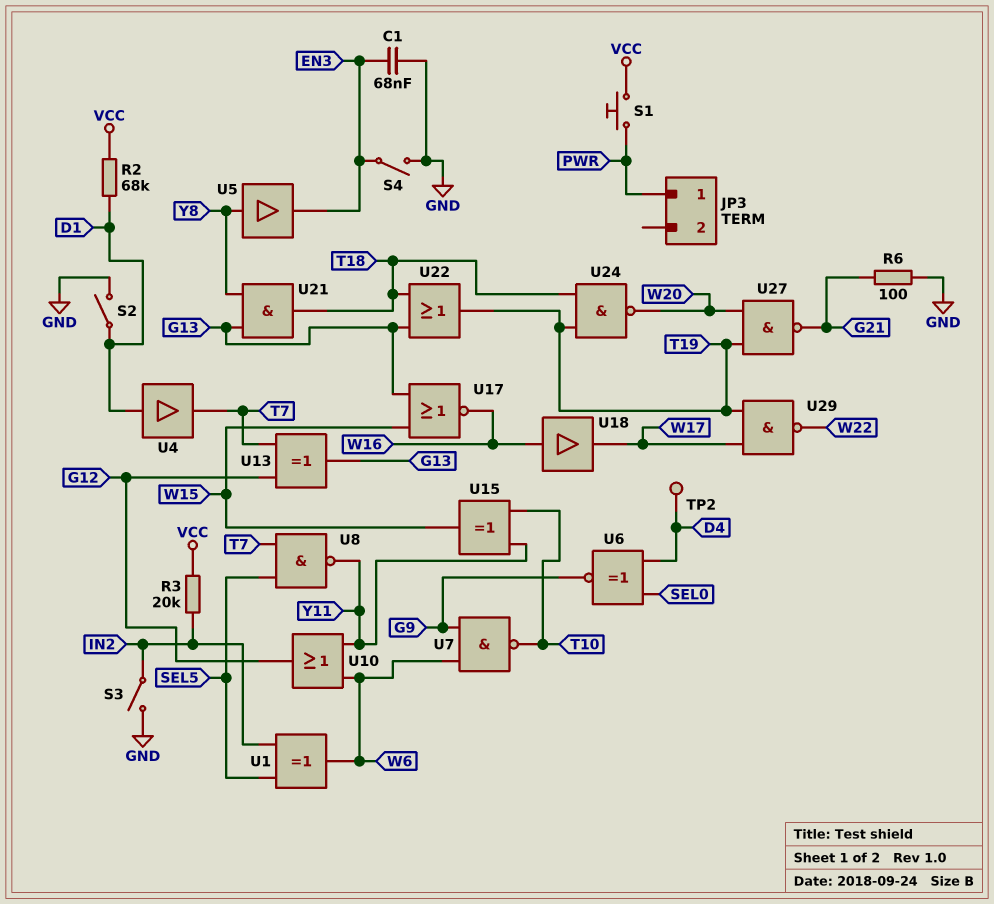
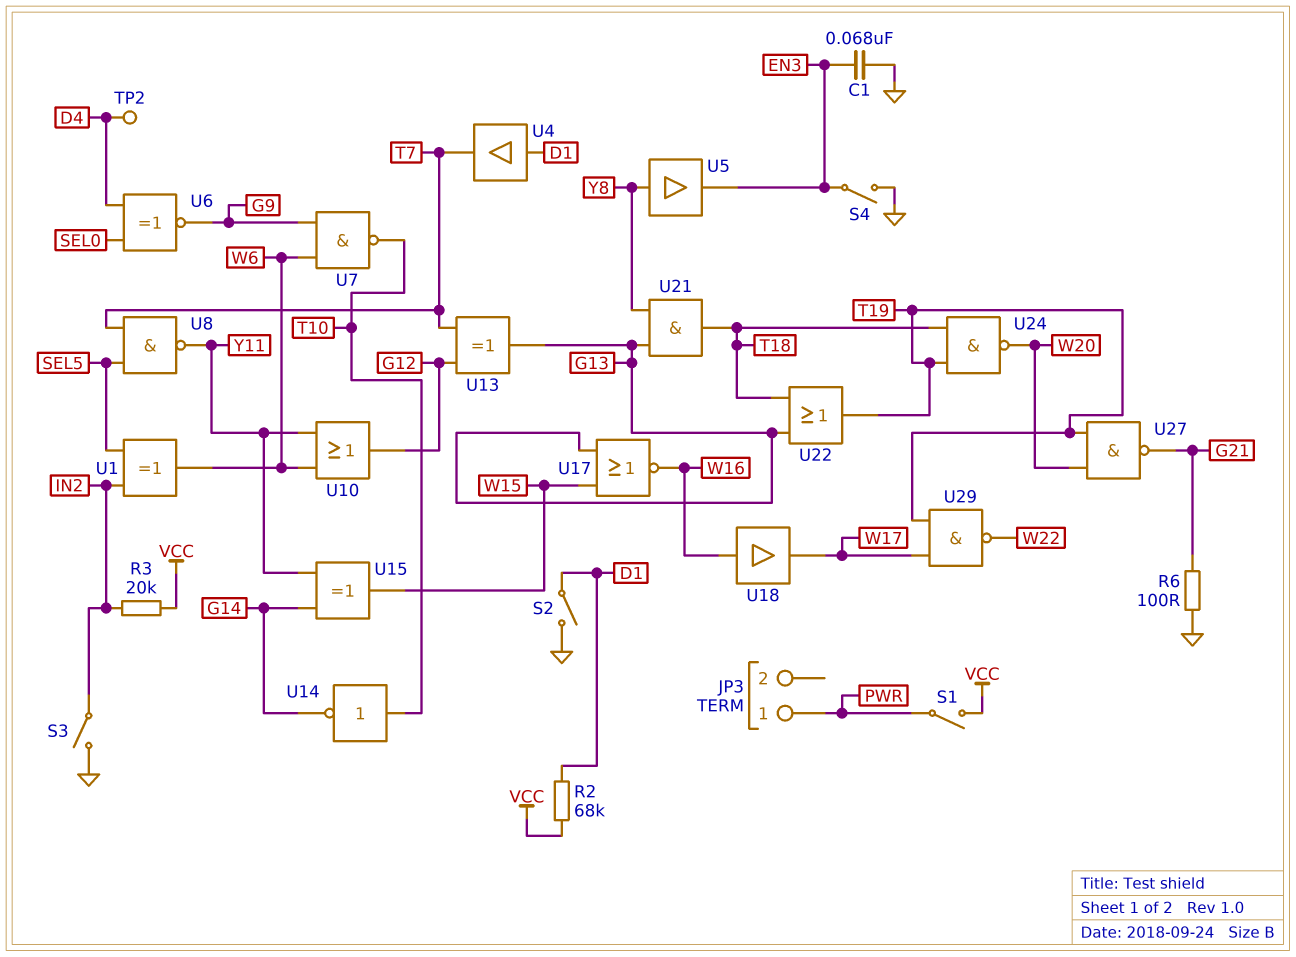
S1: button (PWR, VCC) -> switch (PWR, VCC)
U14: none -> NOT (in T10, out G14)
U15: XOR (in T10, in Y11, out W15) -> XOR (in G14, in Y11, out W15)

